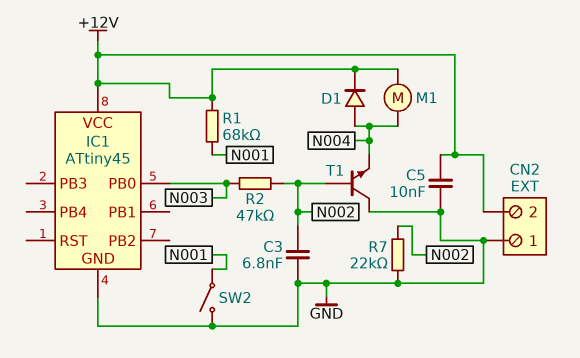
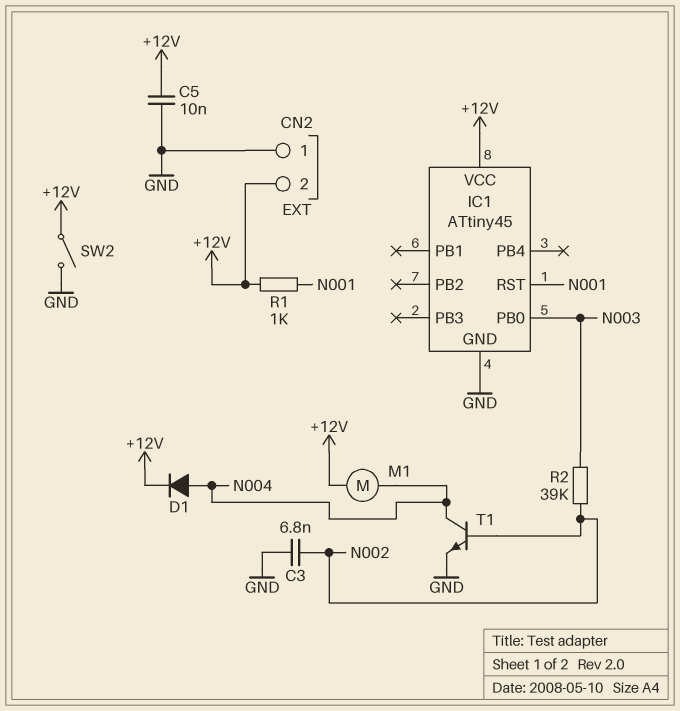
IC1 pin RST: none -> N001
R1: 68k (+12V, N001) -> 1k (+12V, N001)
R2: 47k (N002, N003) -> 39k (N002, N003)
R7: 22k (GND, N002) -> none
SW2: switch (GND, N001) -> switch (+12V, GND)
T1: NPN (B N002, C GND, E N004) -> NPN (B N002, C N004, E GND)

